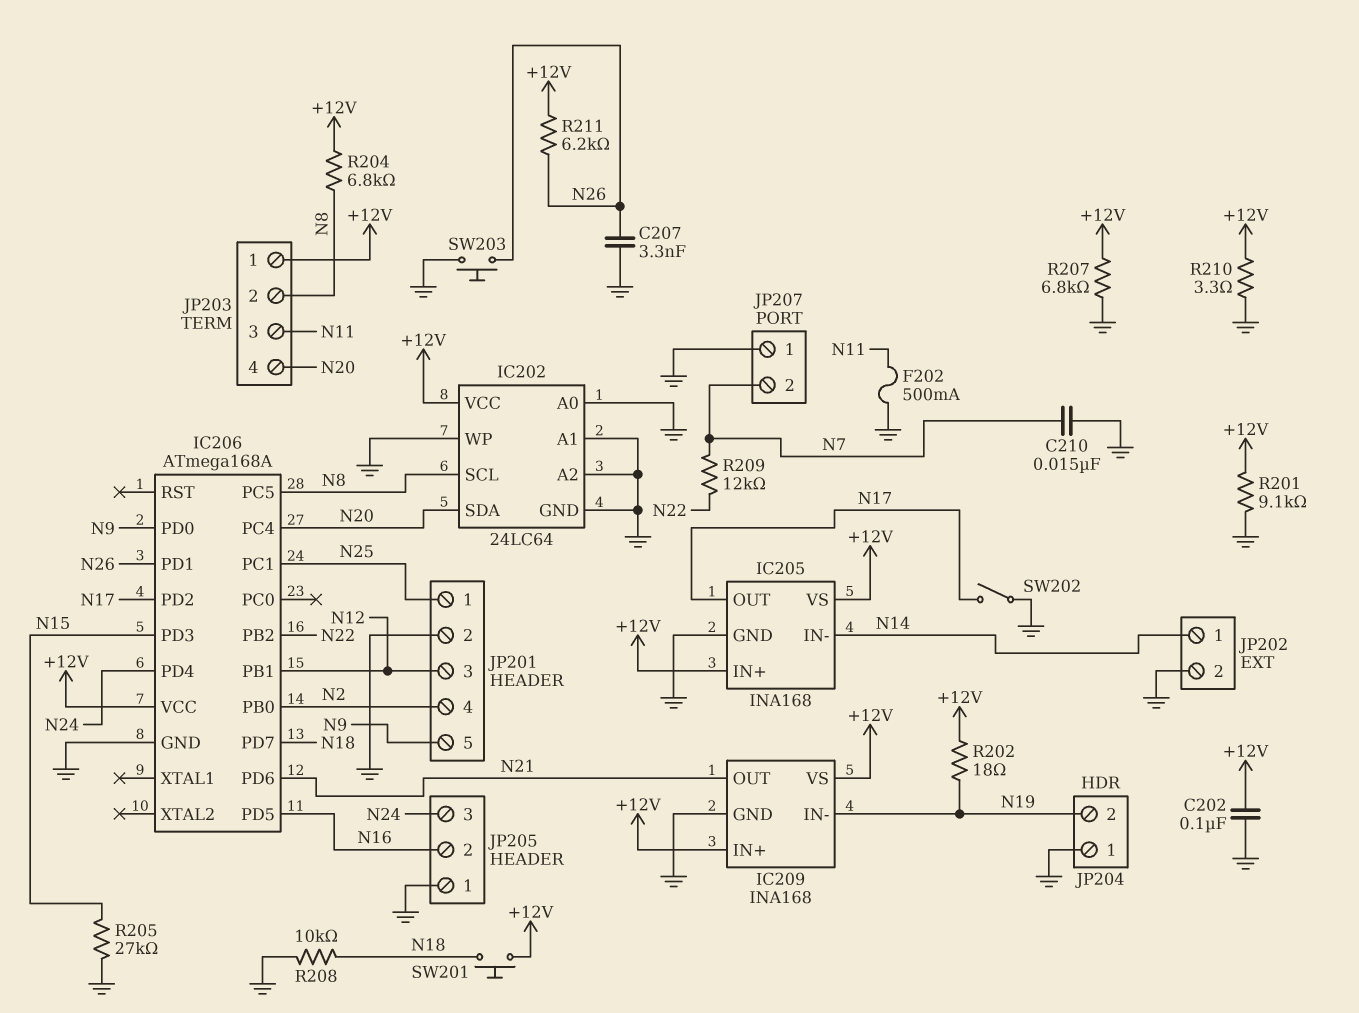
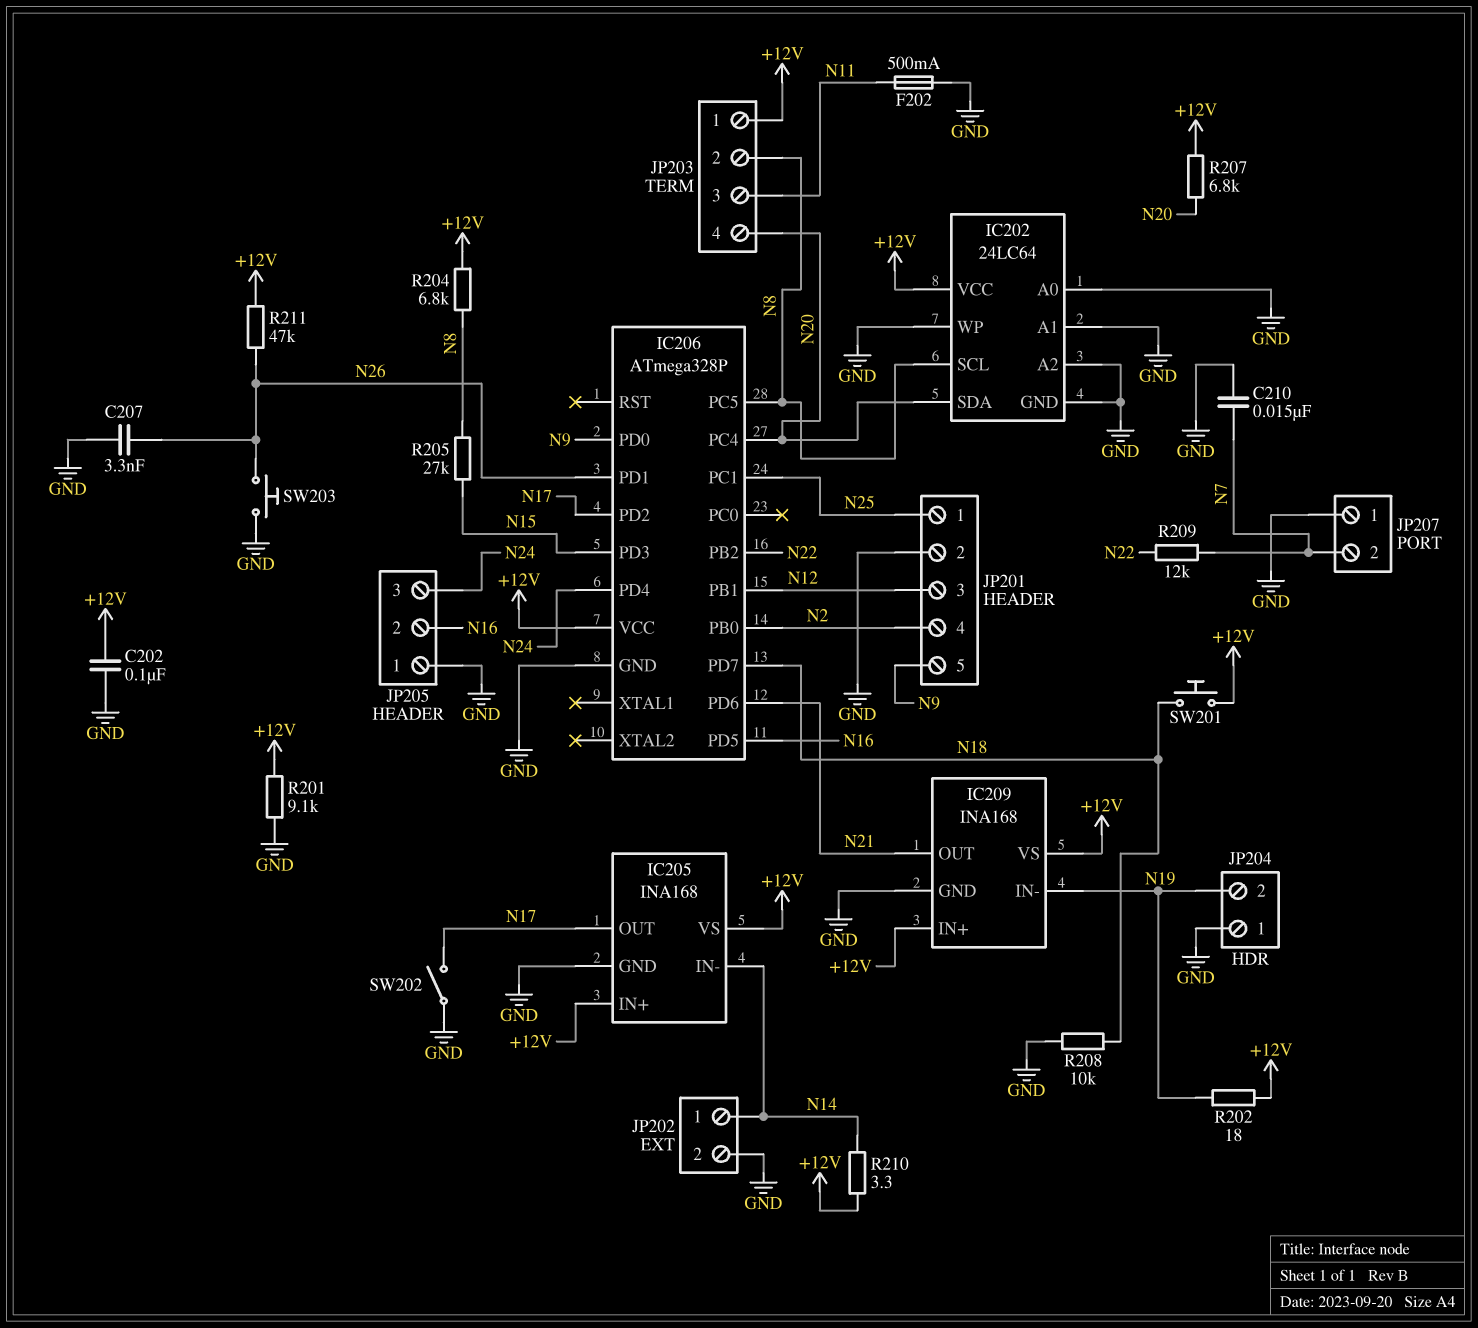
IC206: ATmega168A -> ATmega328P
R205: 27k (GND, N15) -> 27k (N8, N15)
R207: 6.8k (+12V, GND) -> 6.8k (+12V, N20)
R210: 3.3 (+12V, GND) -> 3.3 (+12V, N14)
R211: 6.2k (+12V, N26) -> 47k (+12V, N26)

